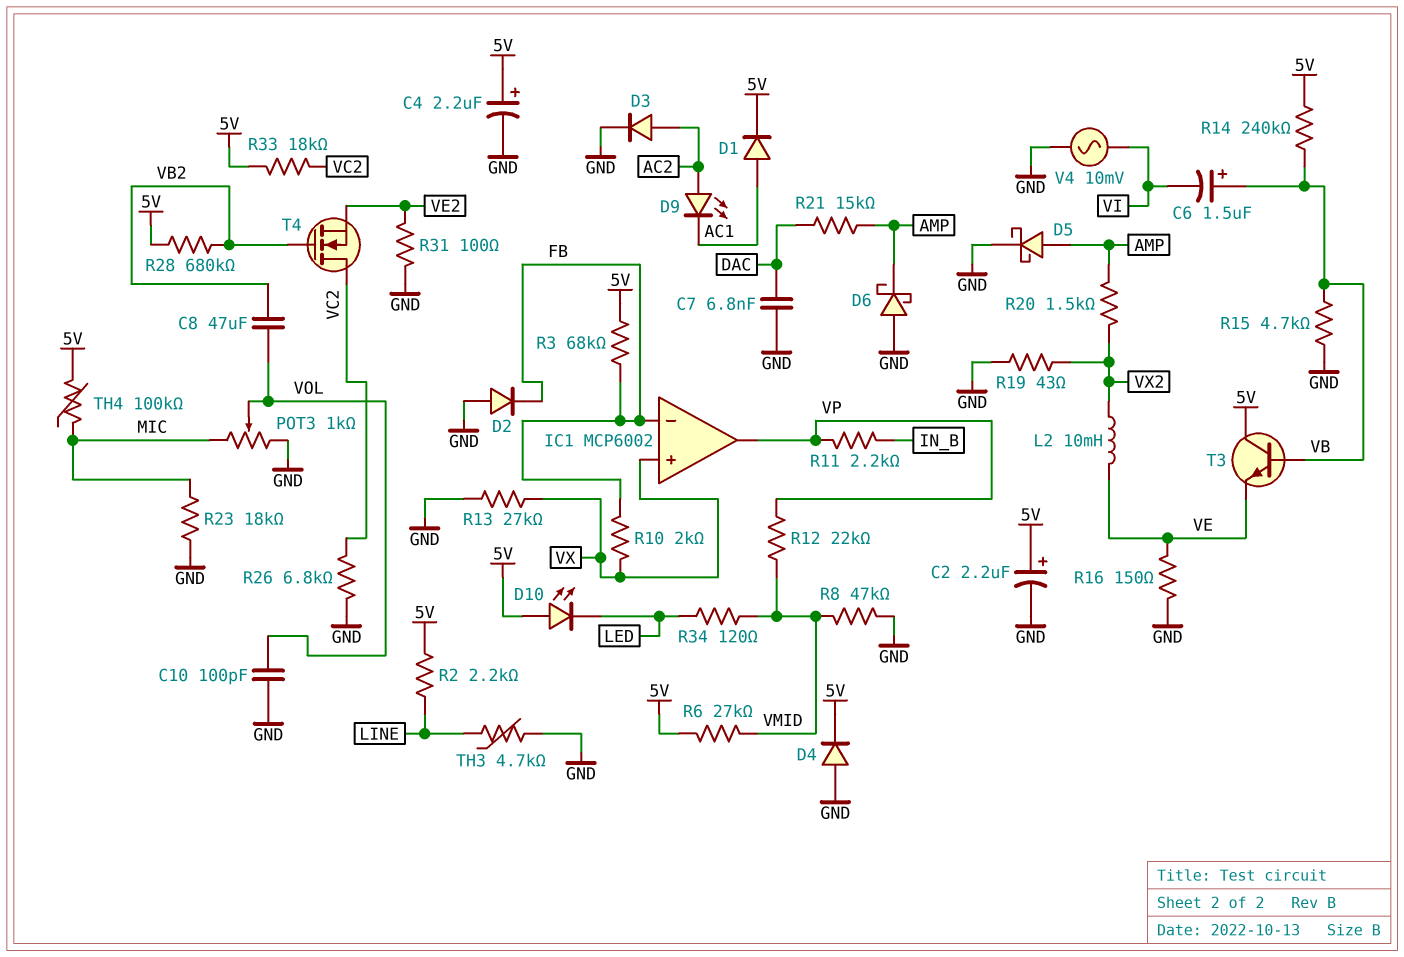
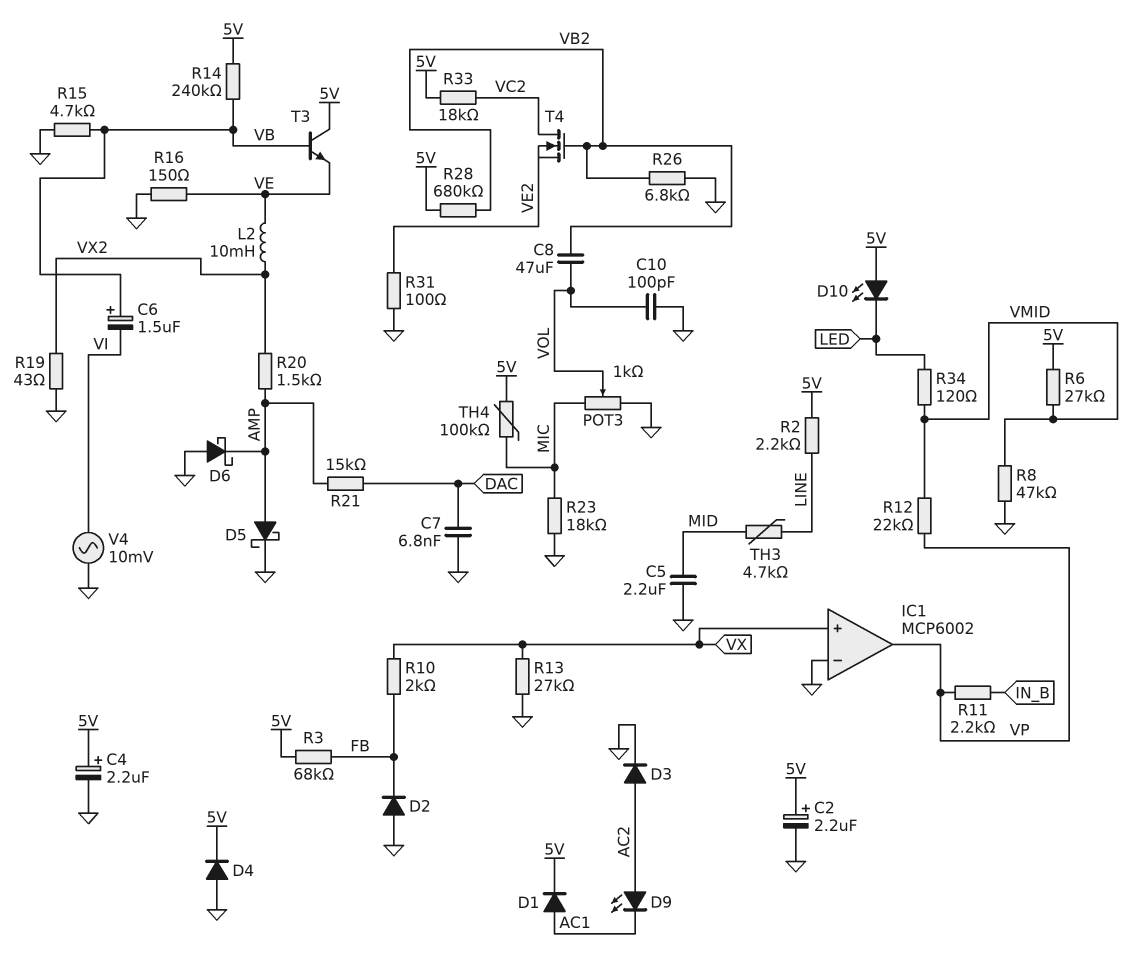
C5: none -> 2.2uF (GND, MID)
IC1 pin in-: FB -> GND
R26: 6.8k (GND, VC2) -> 6.8k (GND, VB2)
TH3: 4.7k (GND, LINE) -> 4.7k (LINE, MID)

